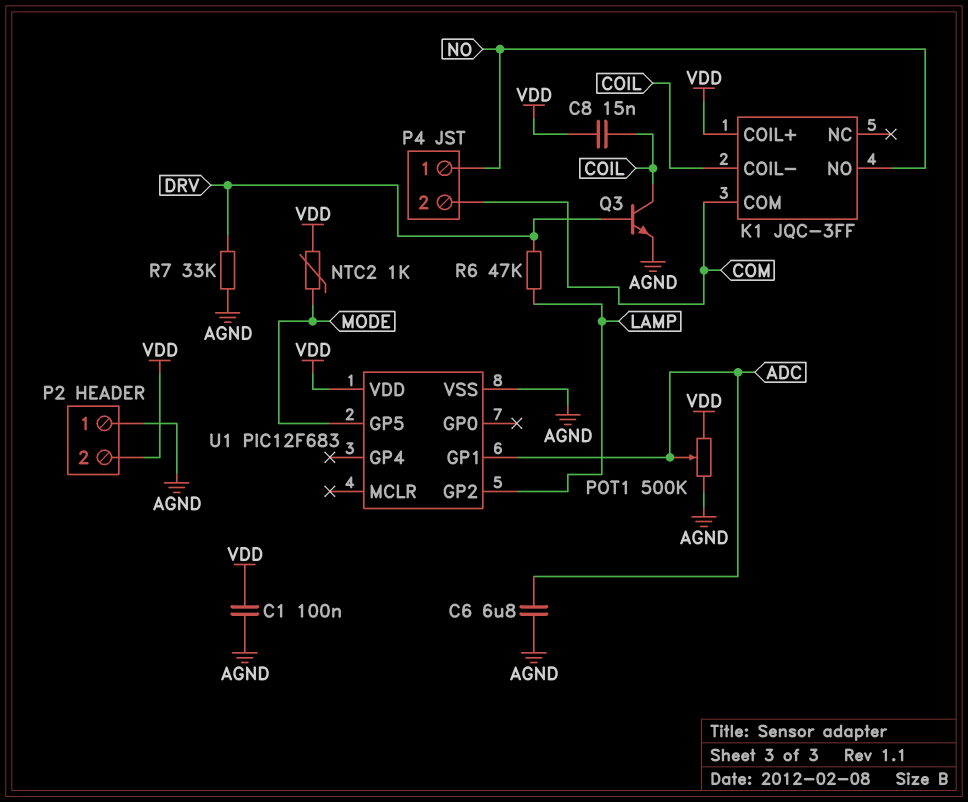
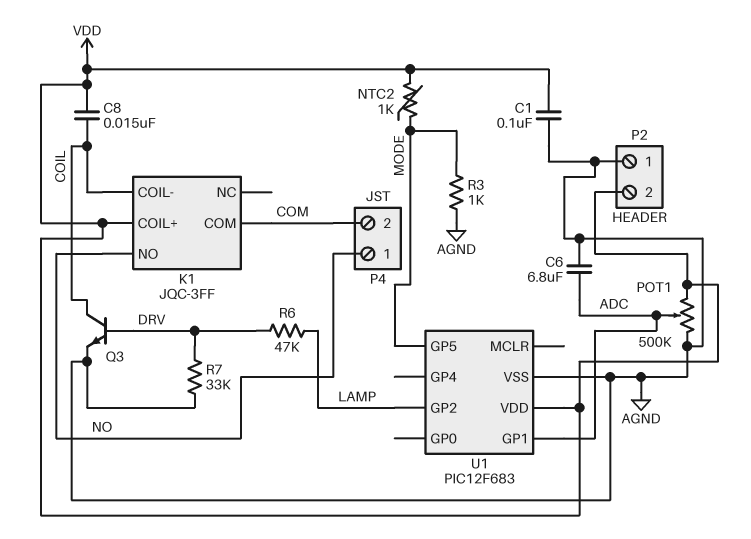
R3: none -> 1k (AGND, MODE)

